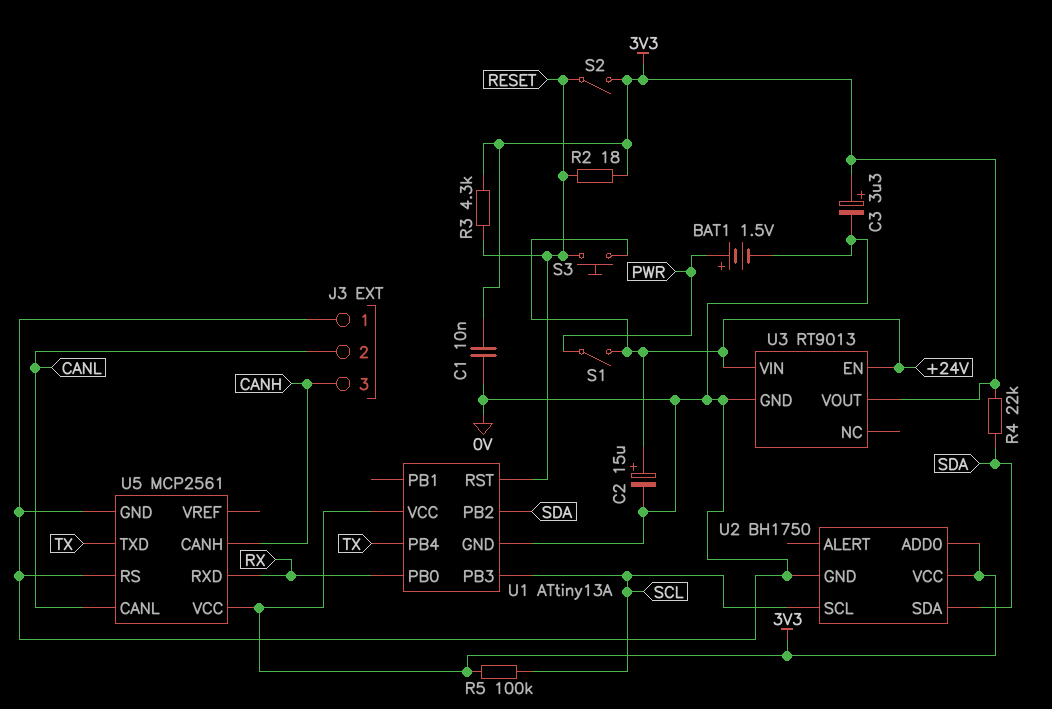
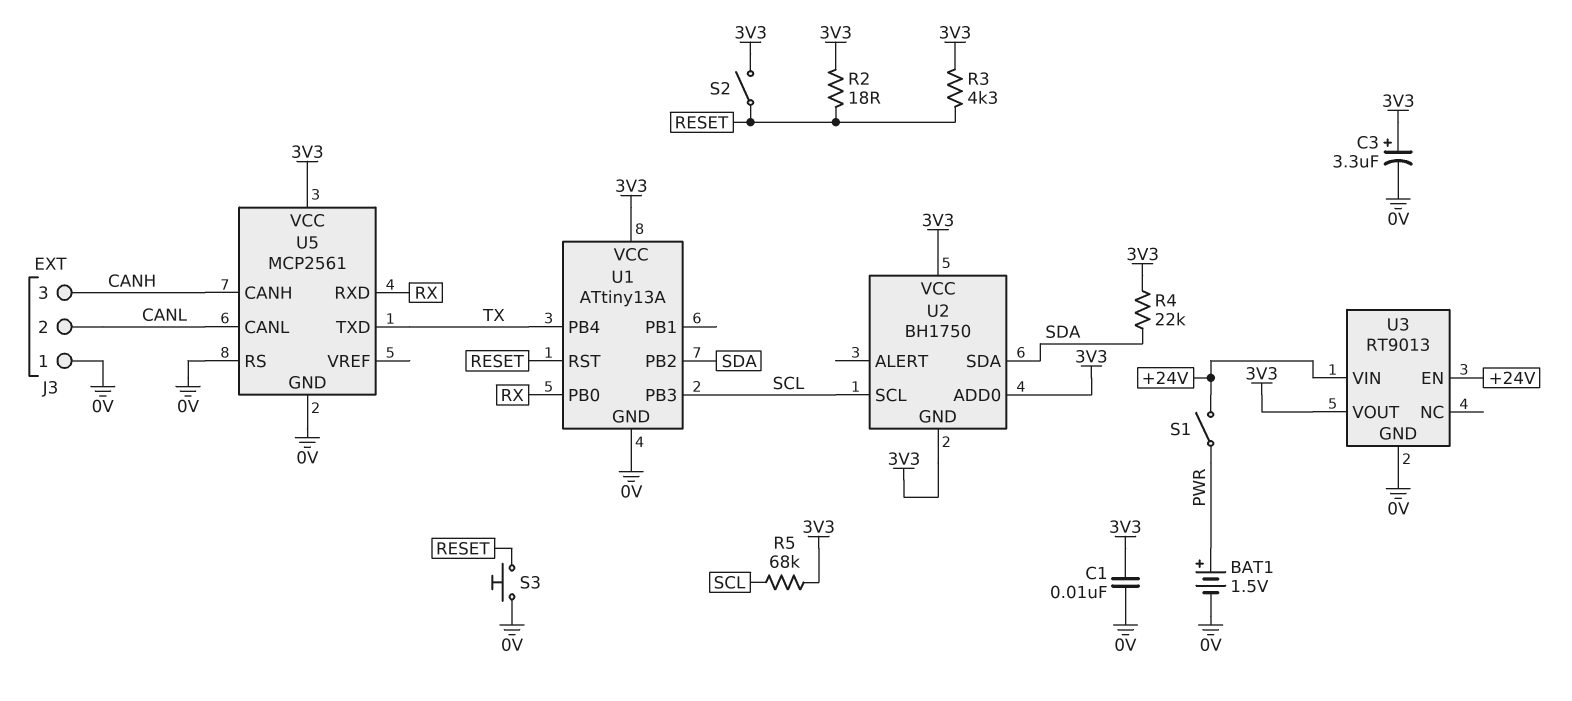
C2: 15uF (plus +24V, minus 0V) -> none
R5: 100k (3V3, SCL) -> 68k (3V3, SCL)
S3: button (+24V, RESET) -> button (0V, RESET)
U2 pin GND: 0V -> 3V3

